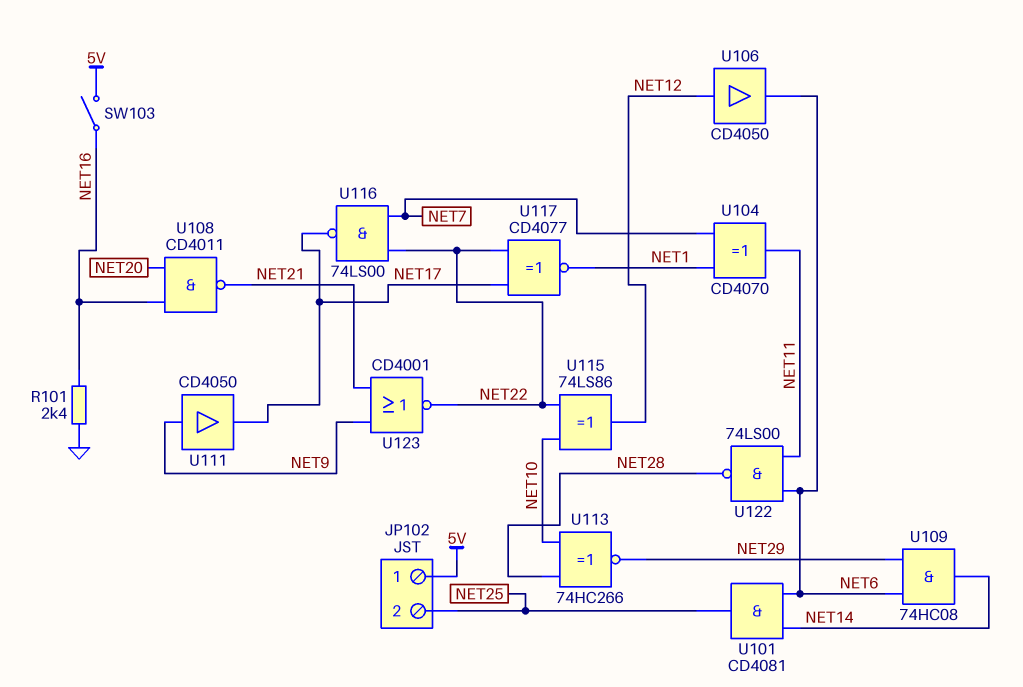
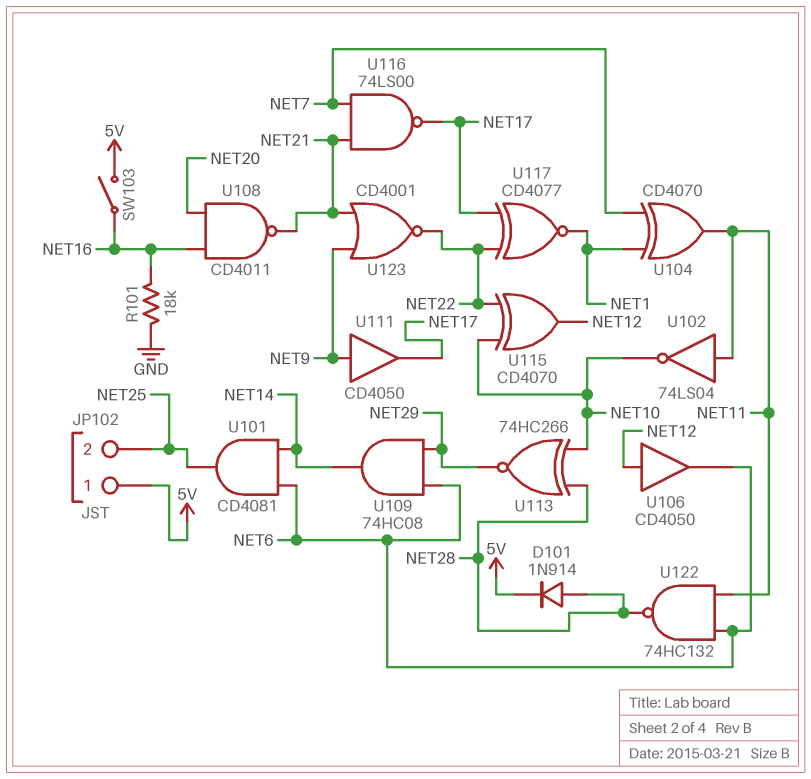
D101: none -> diode 1N914 (A NET28, K 5V)
R101: 2.4k (GND, NET16) -> 18k (GND, NET16)
U102: none -> NOT 74LS04 (in NET11, out NET10)
U115: XOR 74LS86 (in NET10, in NET22, out NET12) -> XOR CD4070 (in NET10, in NET22, out NET12)
U116: NAND 74LS00 (in NET7, in NET22, out NET17) -> NAND 74LS00 (in NET7, in NET21, out NET17)
U122: NAND 74LS00 (in NET6, in NET11, out NET28) -> NAND 74HC132 (in NET6, in NET11, out NET28)

